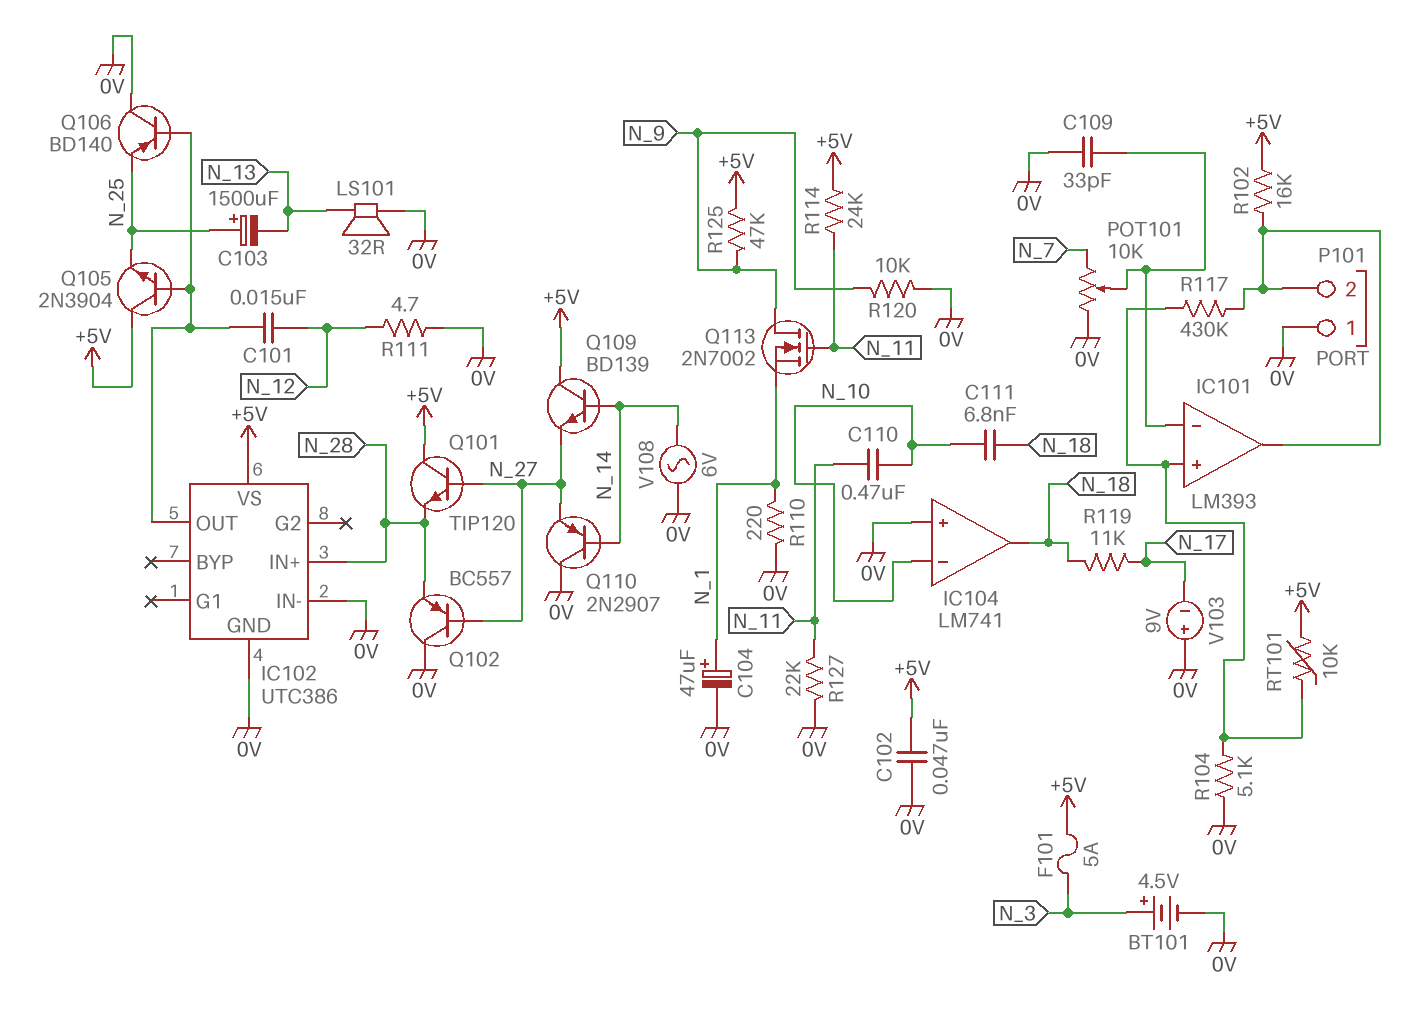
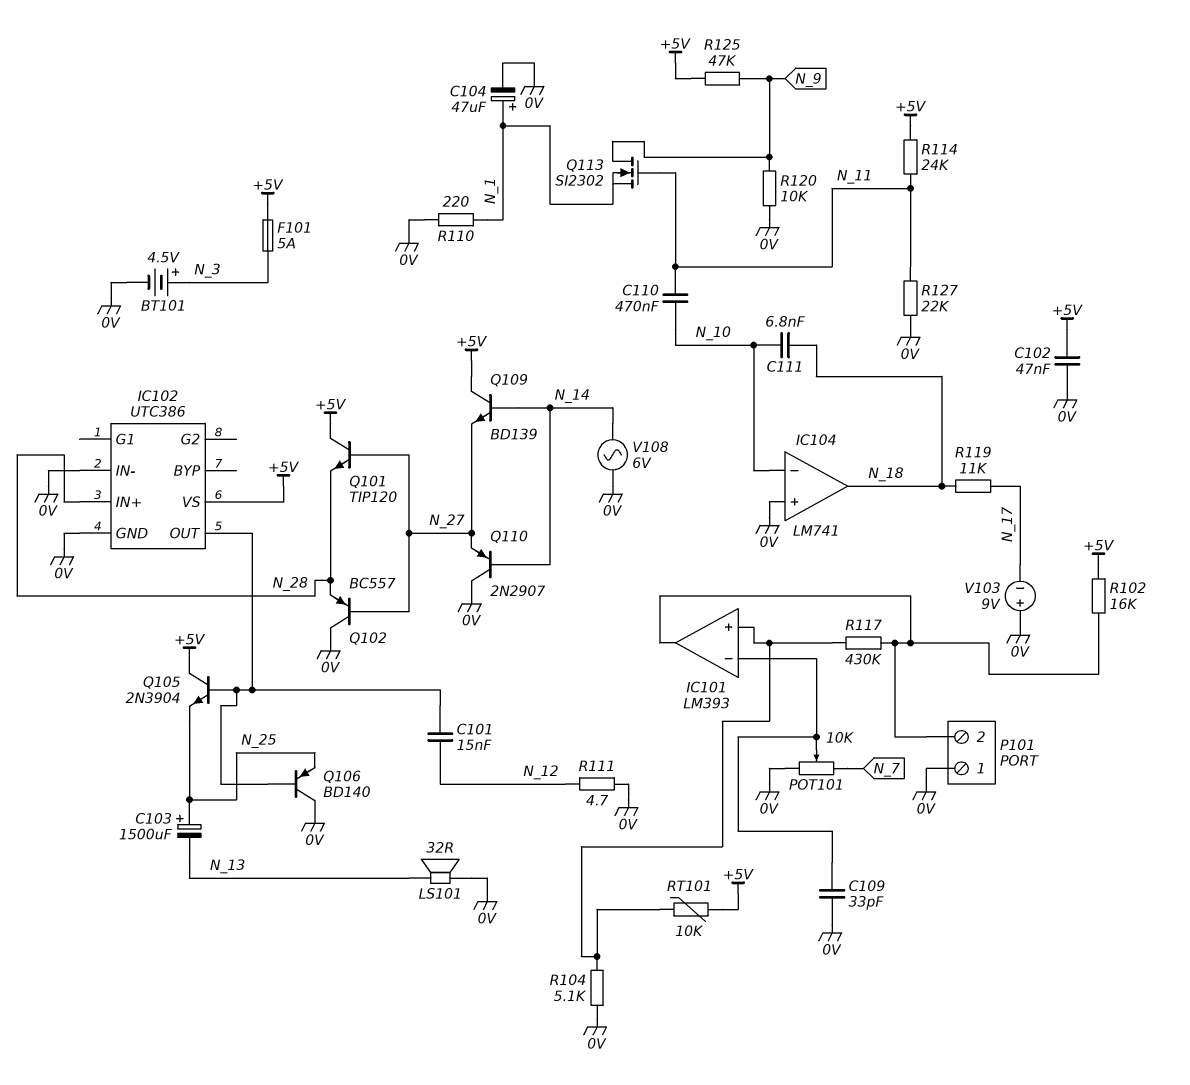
Q113: NMOS 2N7002 (G N_11, D N_9, S N_1) -> NMOS SI2302 (G N_11, D N_9, S N_1)

